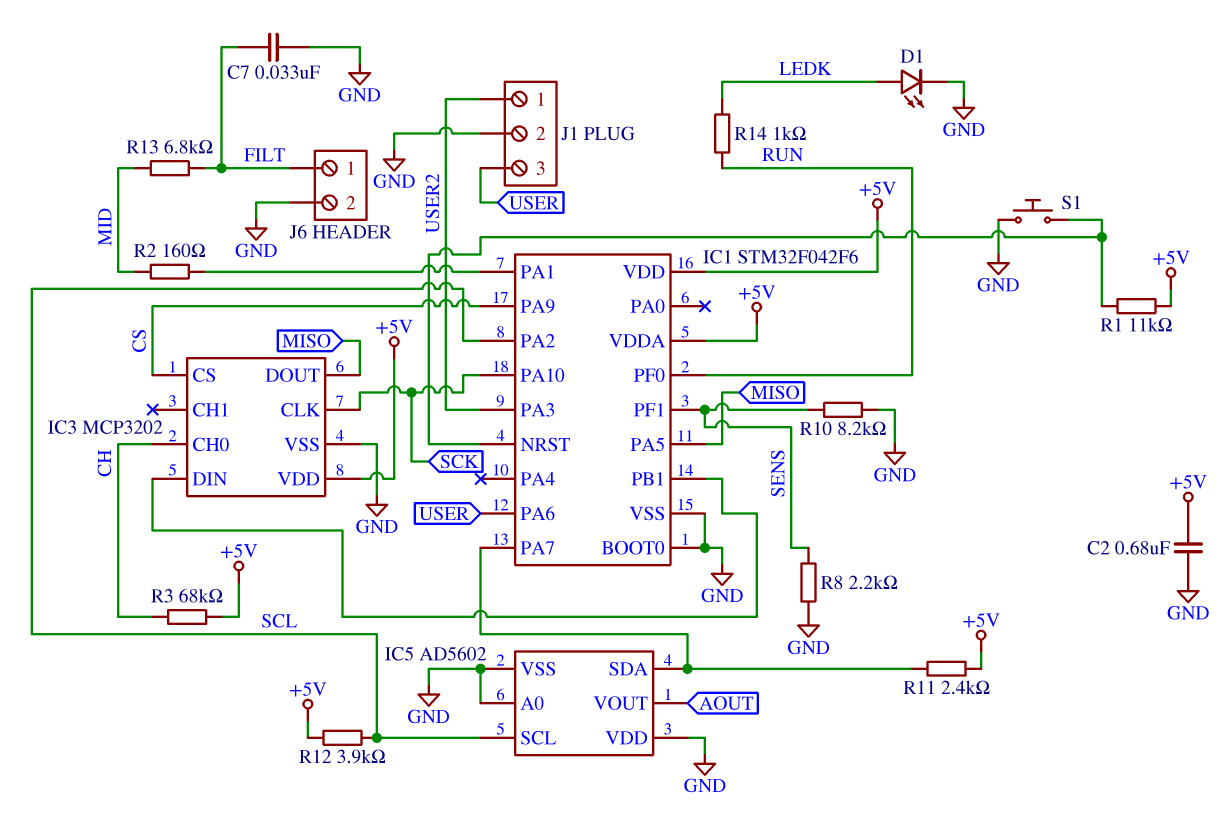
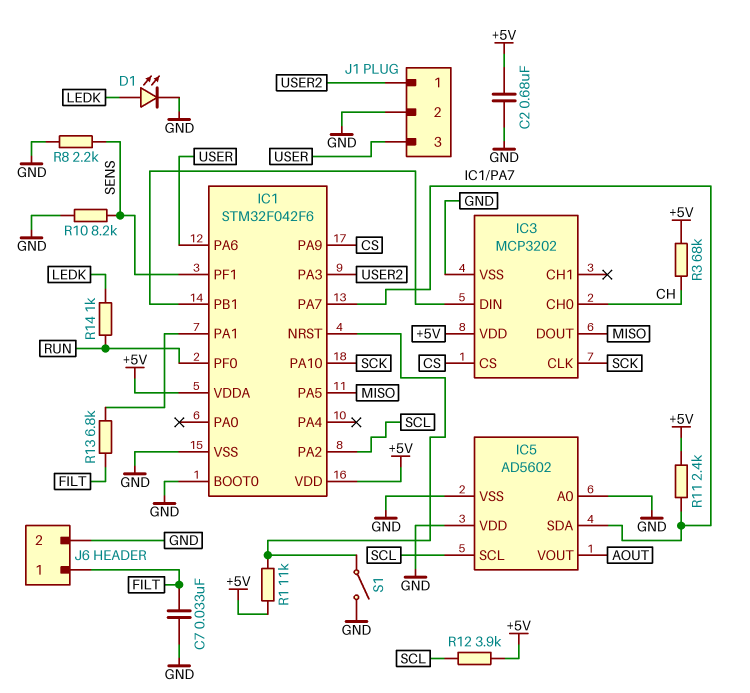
R2: 160 (IC1/PA1, MID) -> none
R13: 6.8k (FILT, MID) -> 6.8k (FILT, IC1/PA1)
S1: button (GND, IC1/NRST) -> switch (GND, IC1/NRST)

